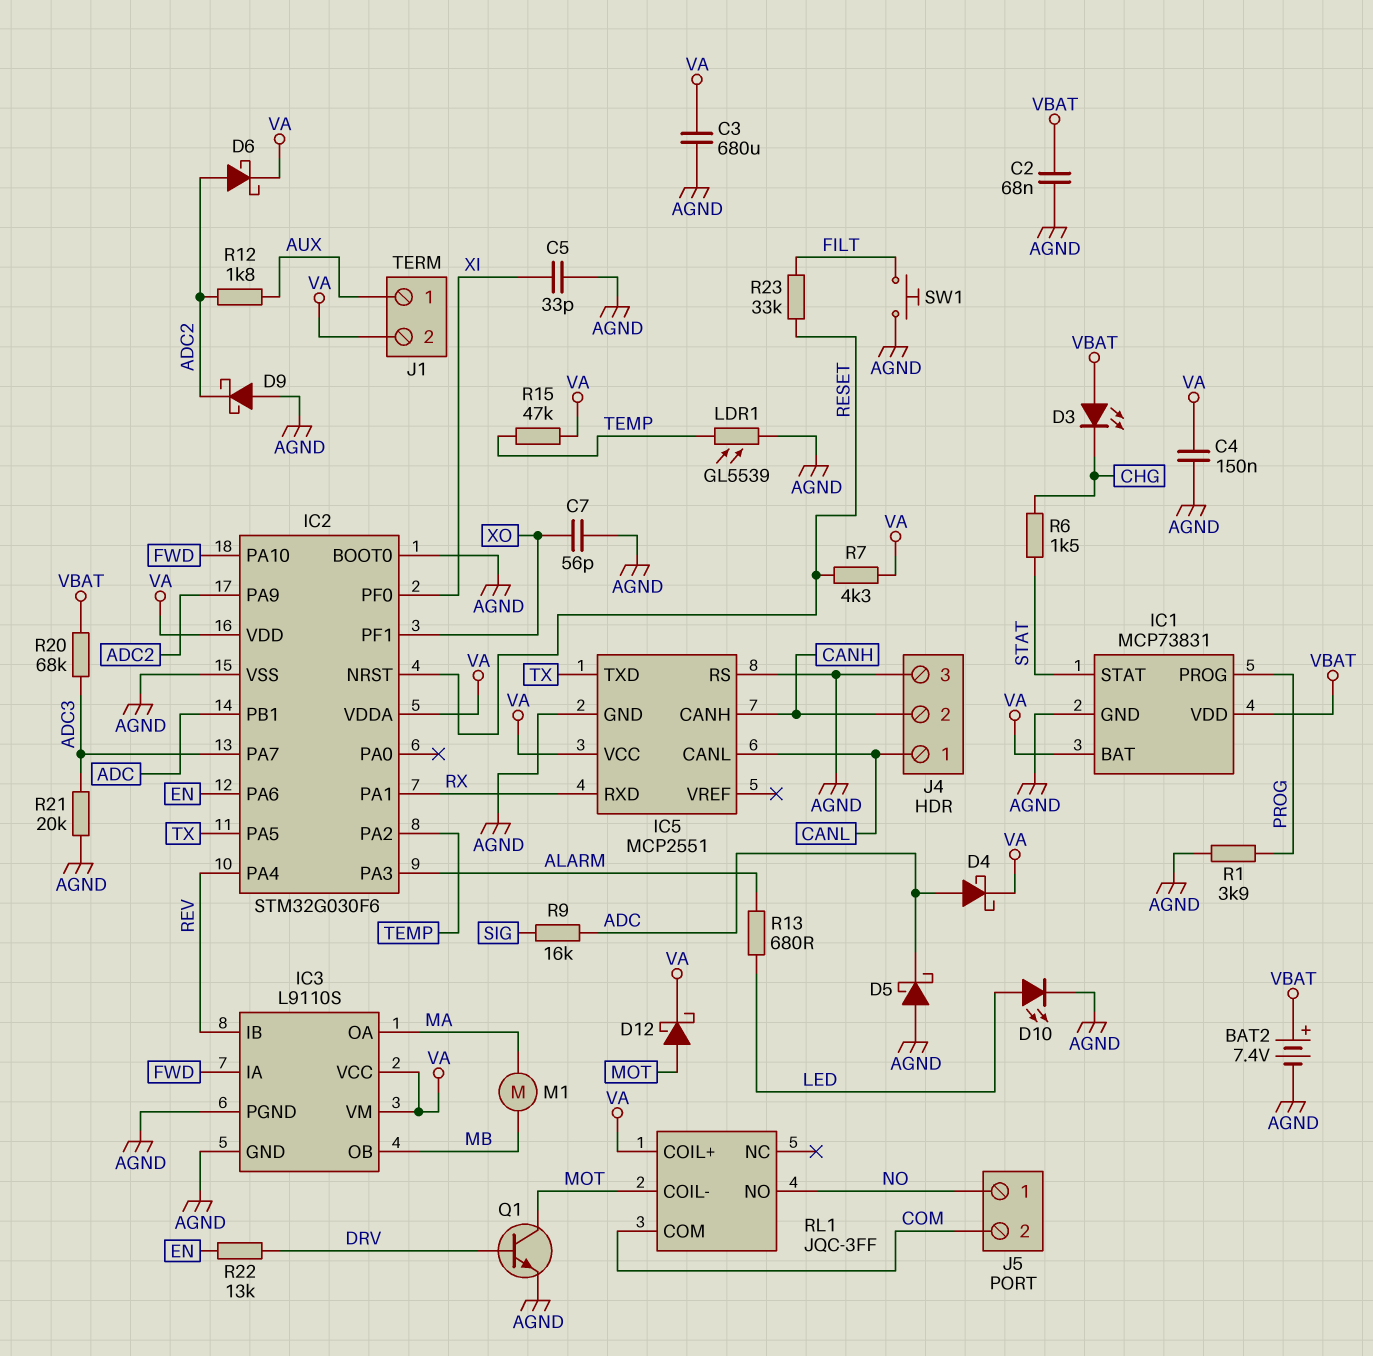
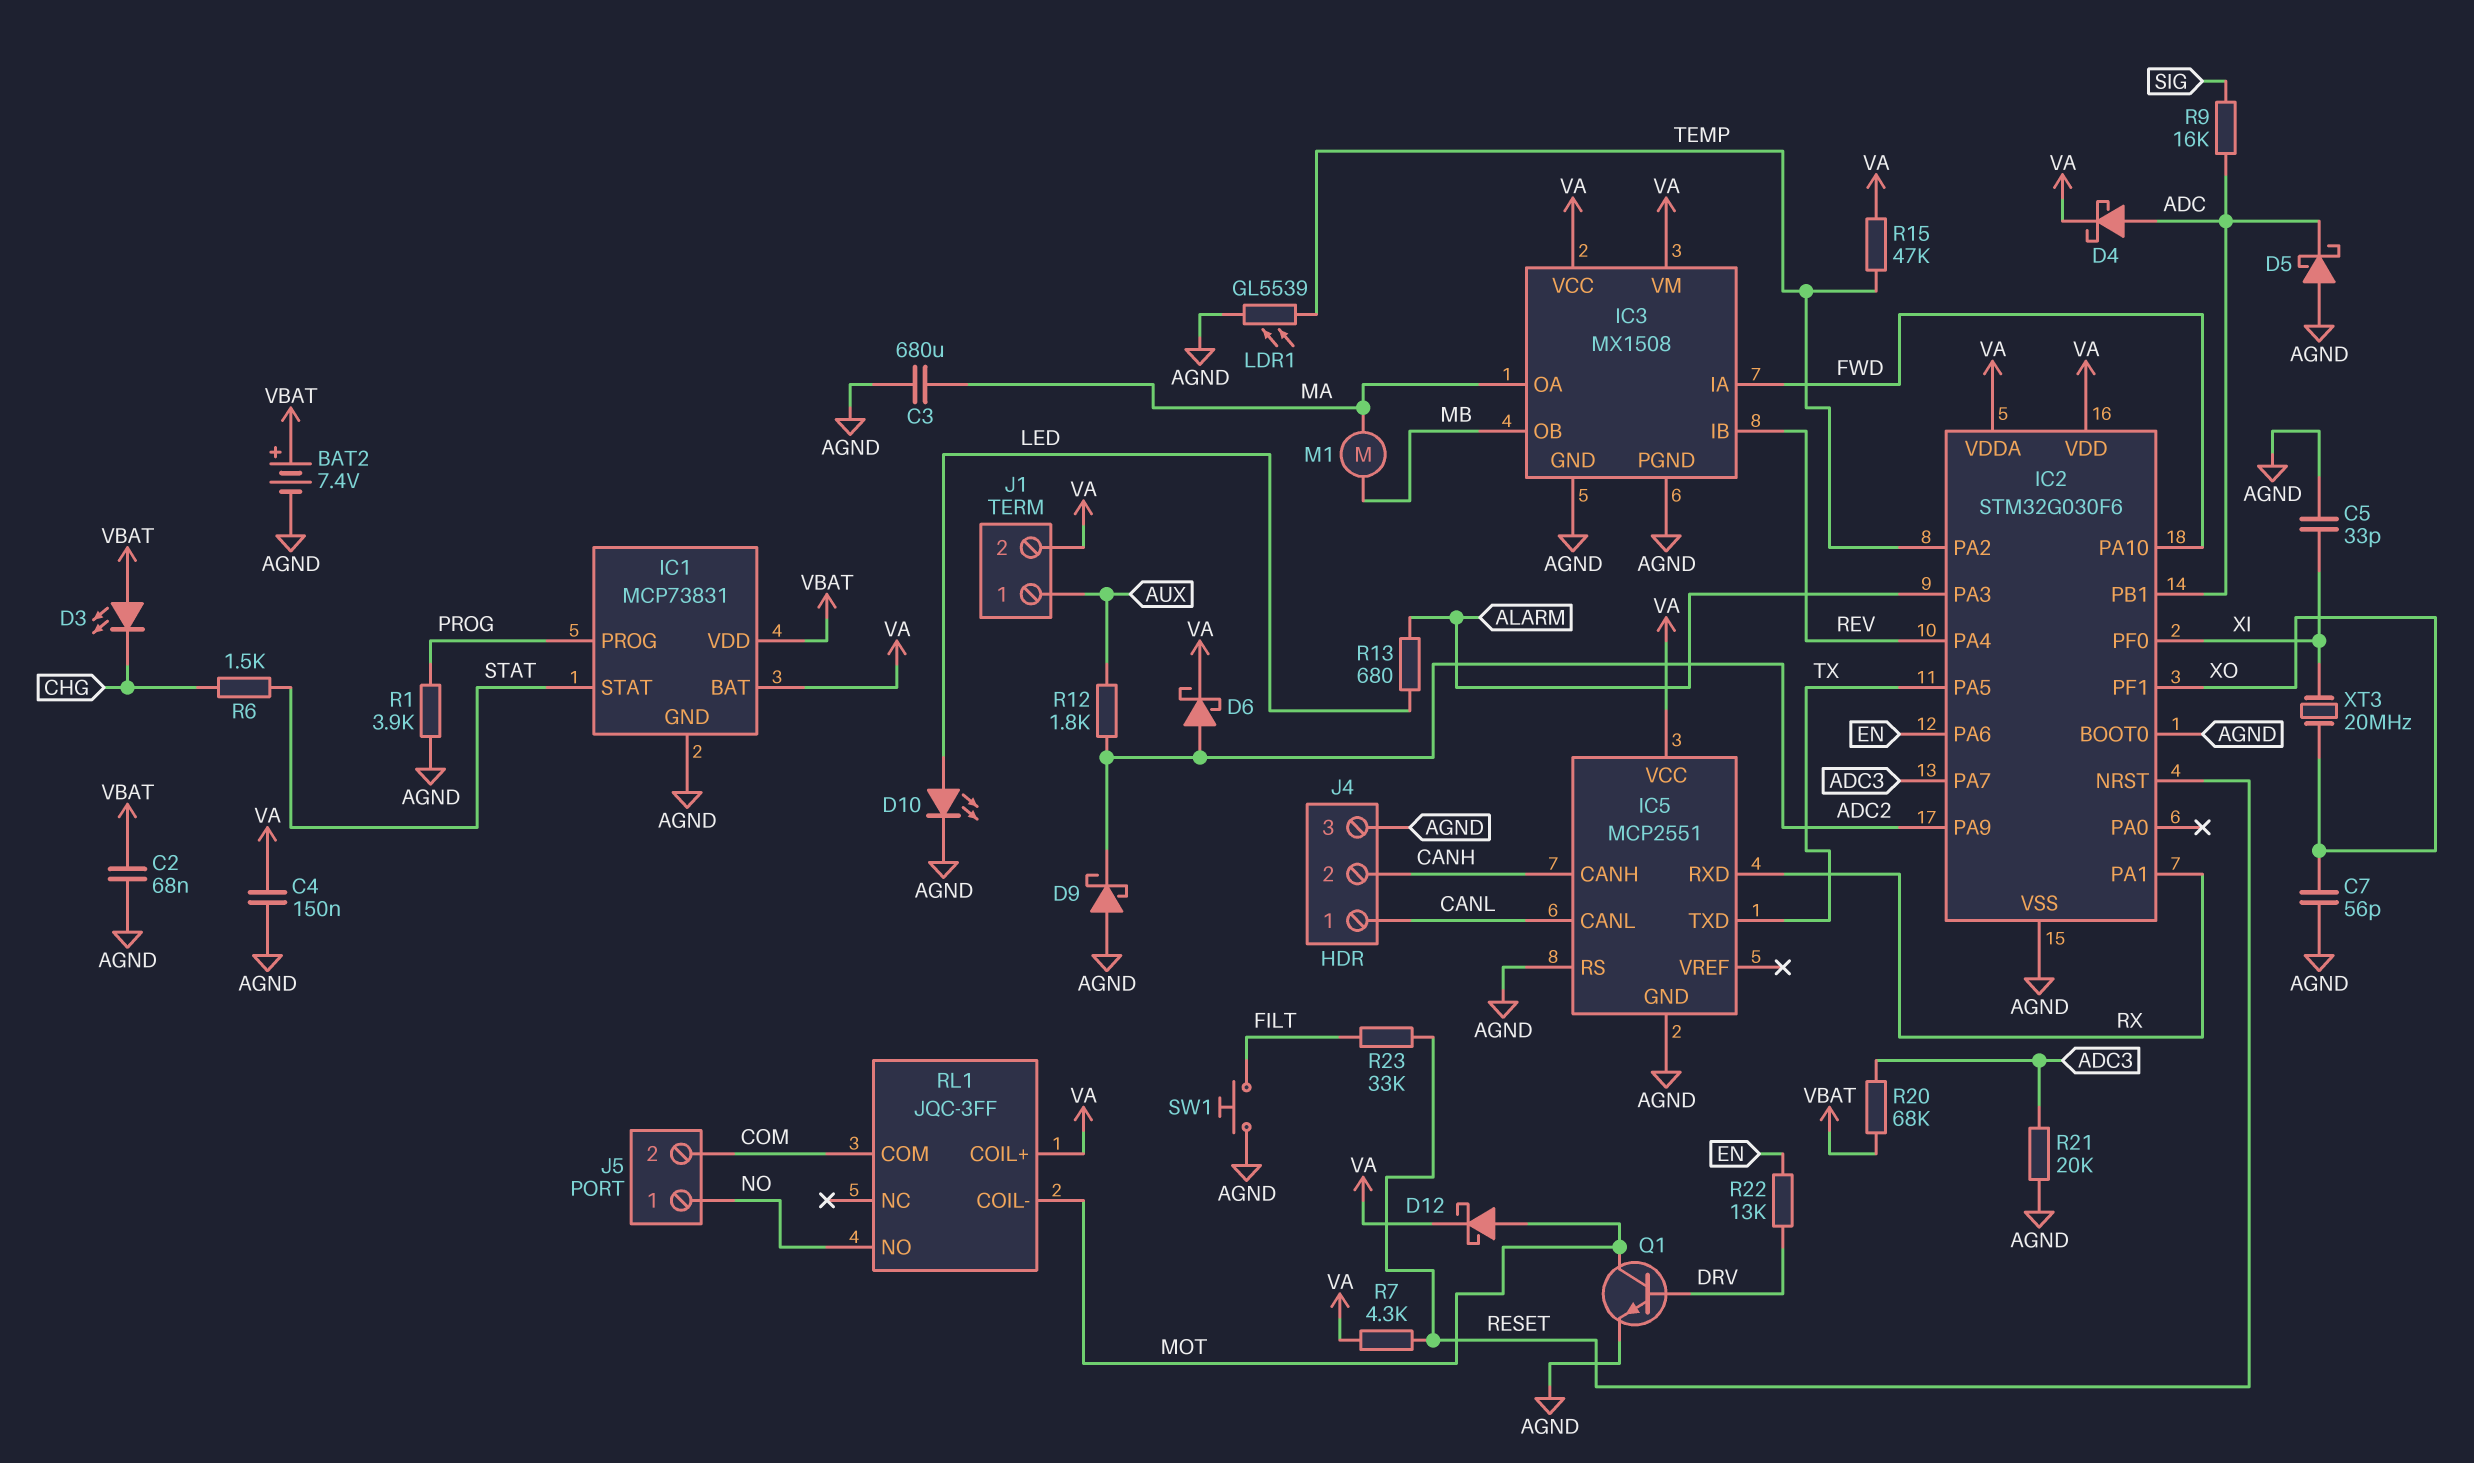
C3: 680uF (AGND, VA) -> 680uF (AGND, MA)
IC3: L9110S -> MX1508
XT3: none -> 20MHz (XI, XO)

